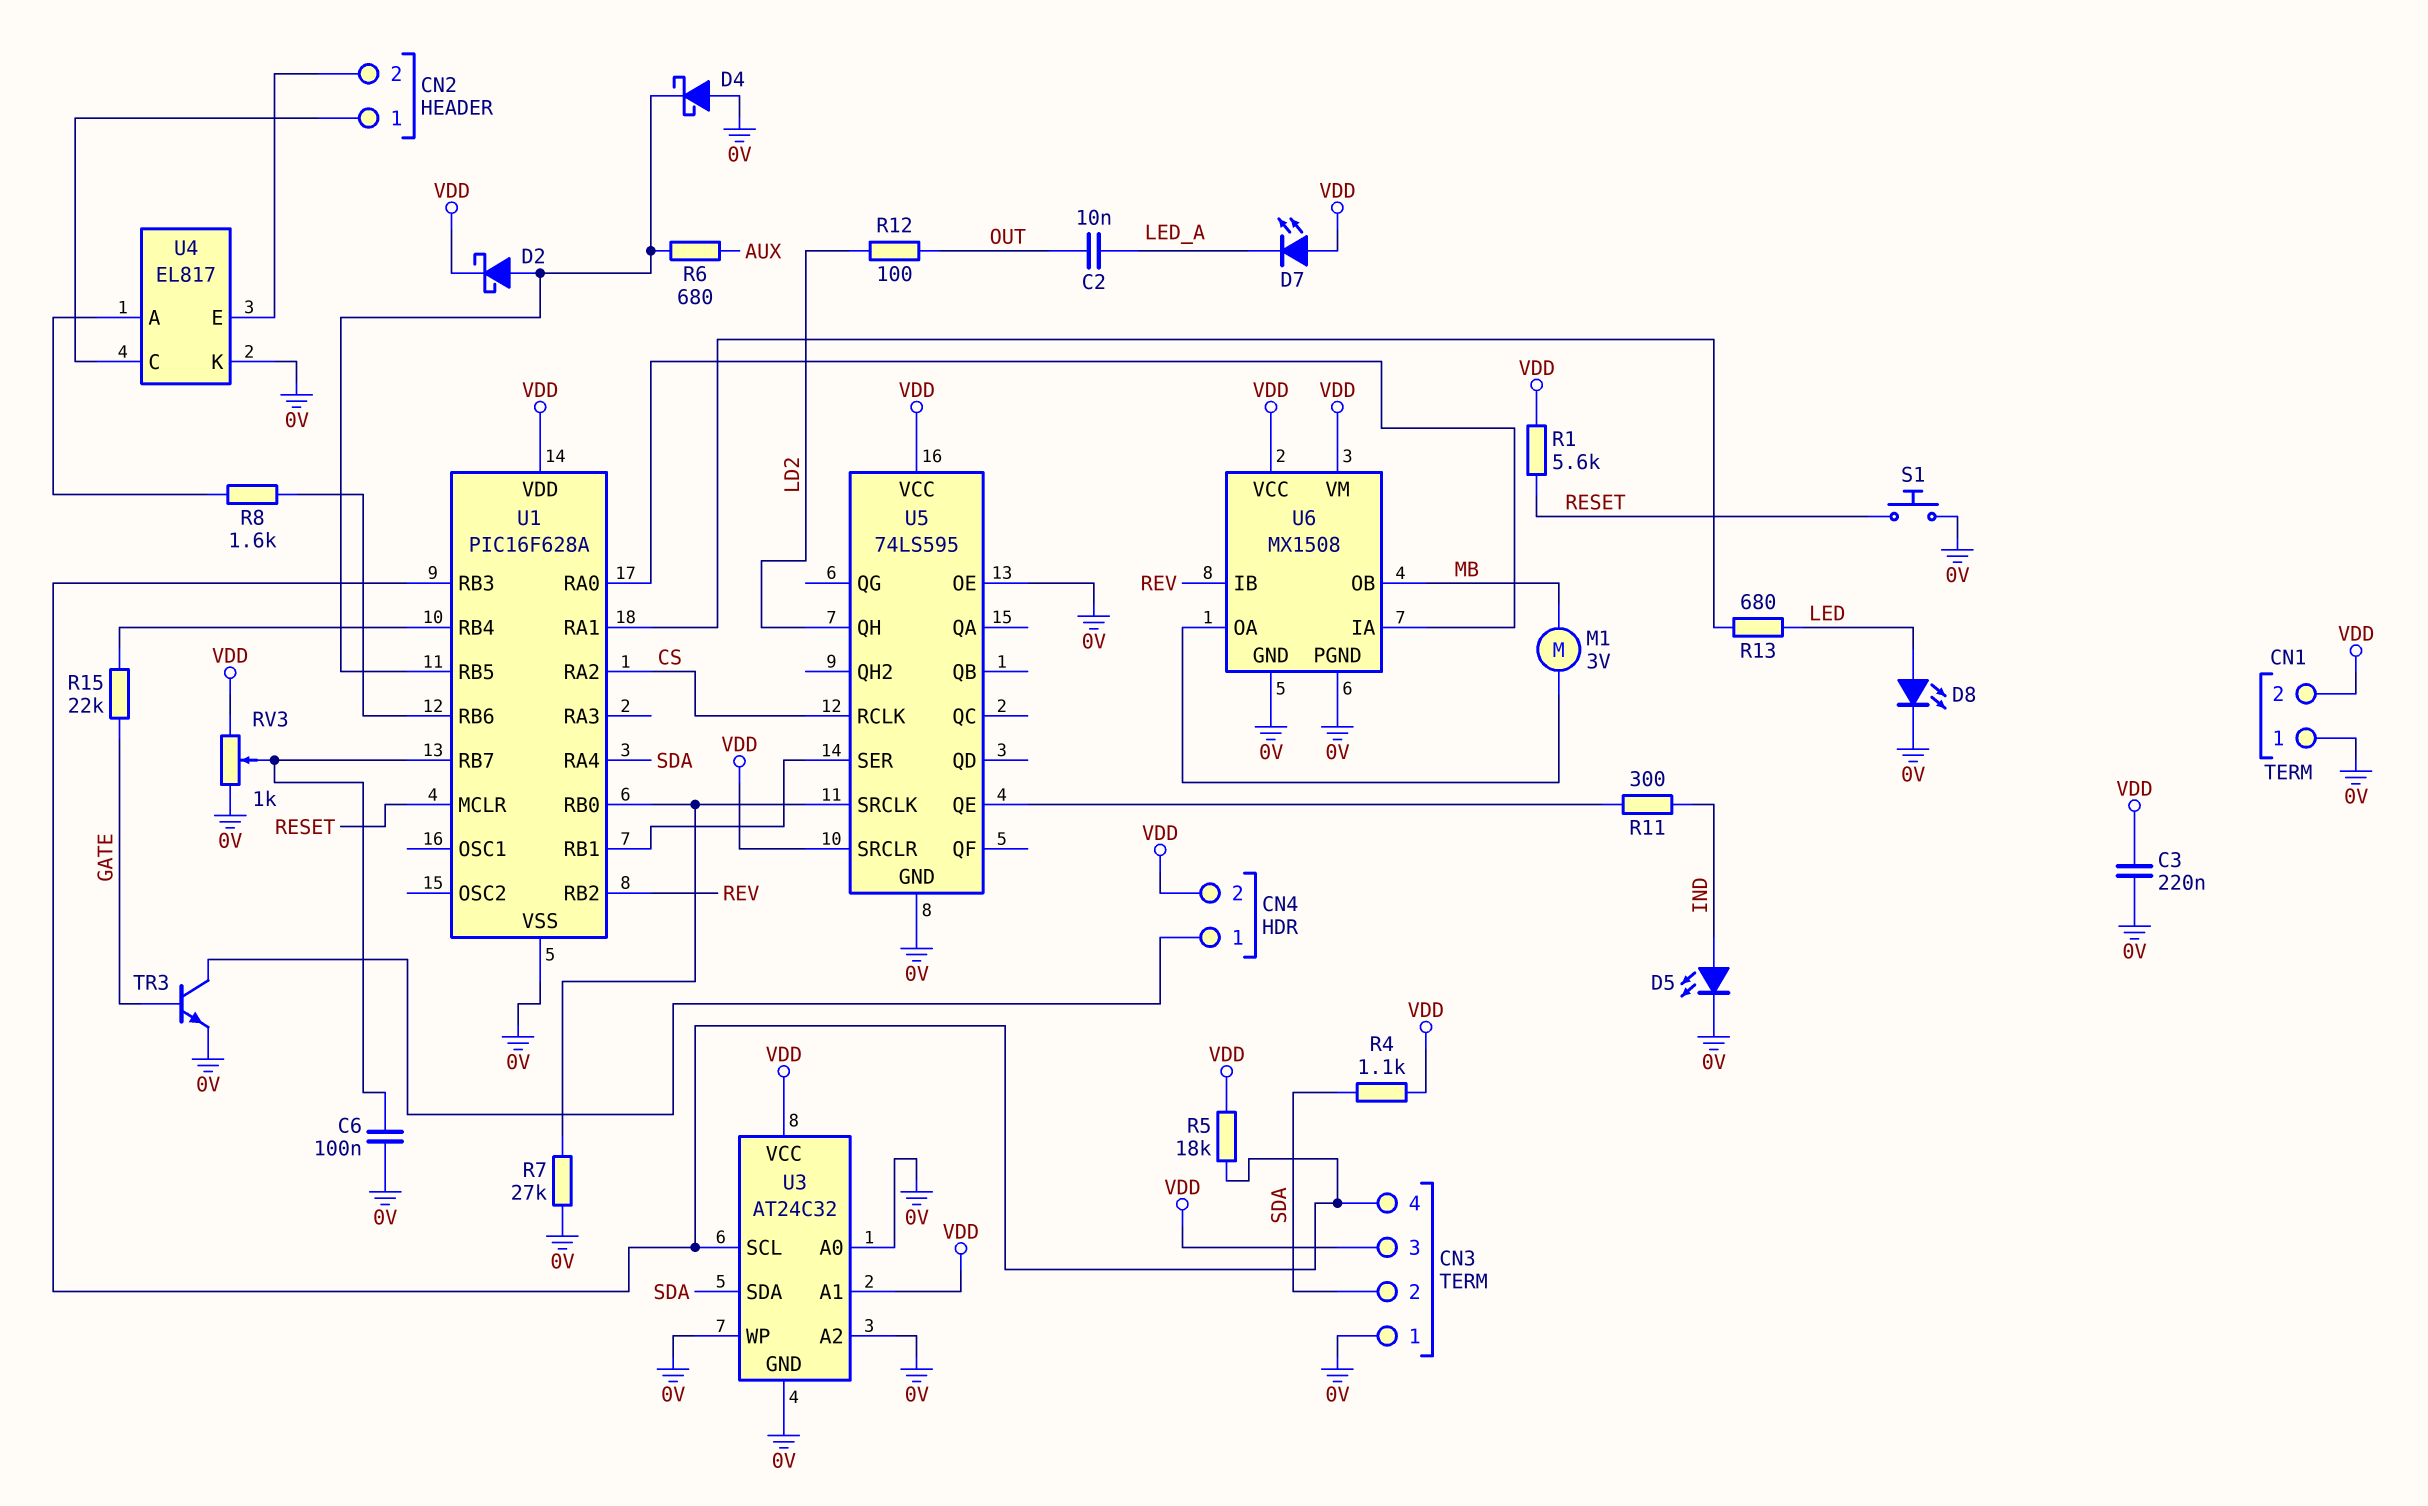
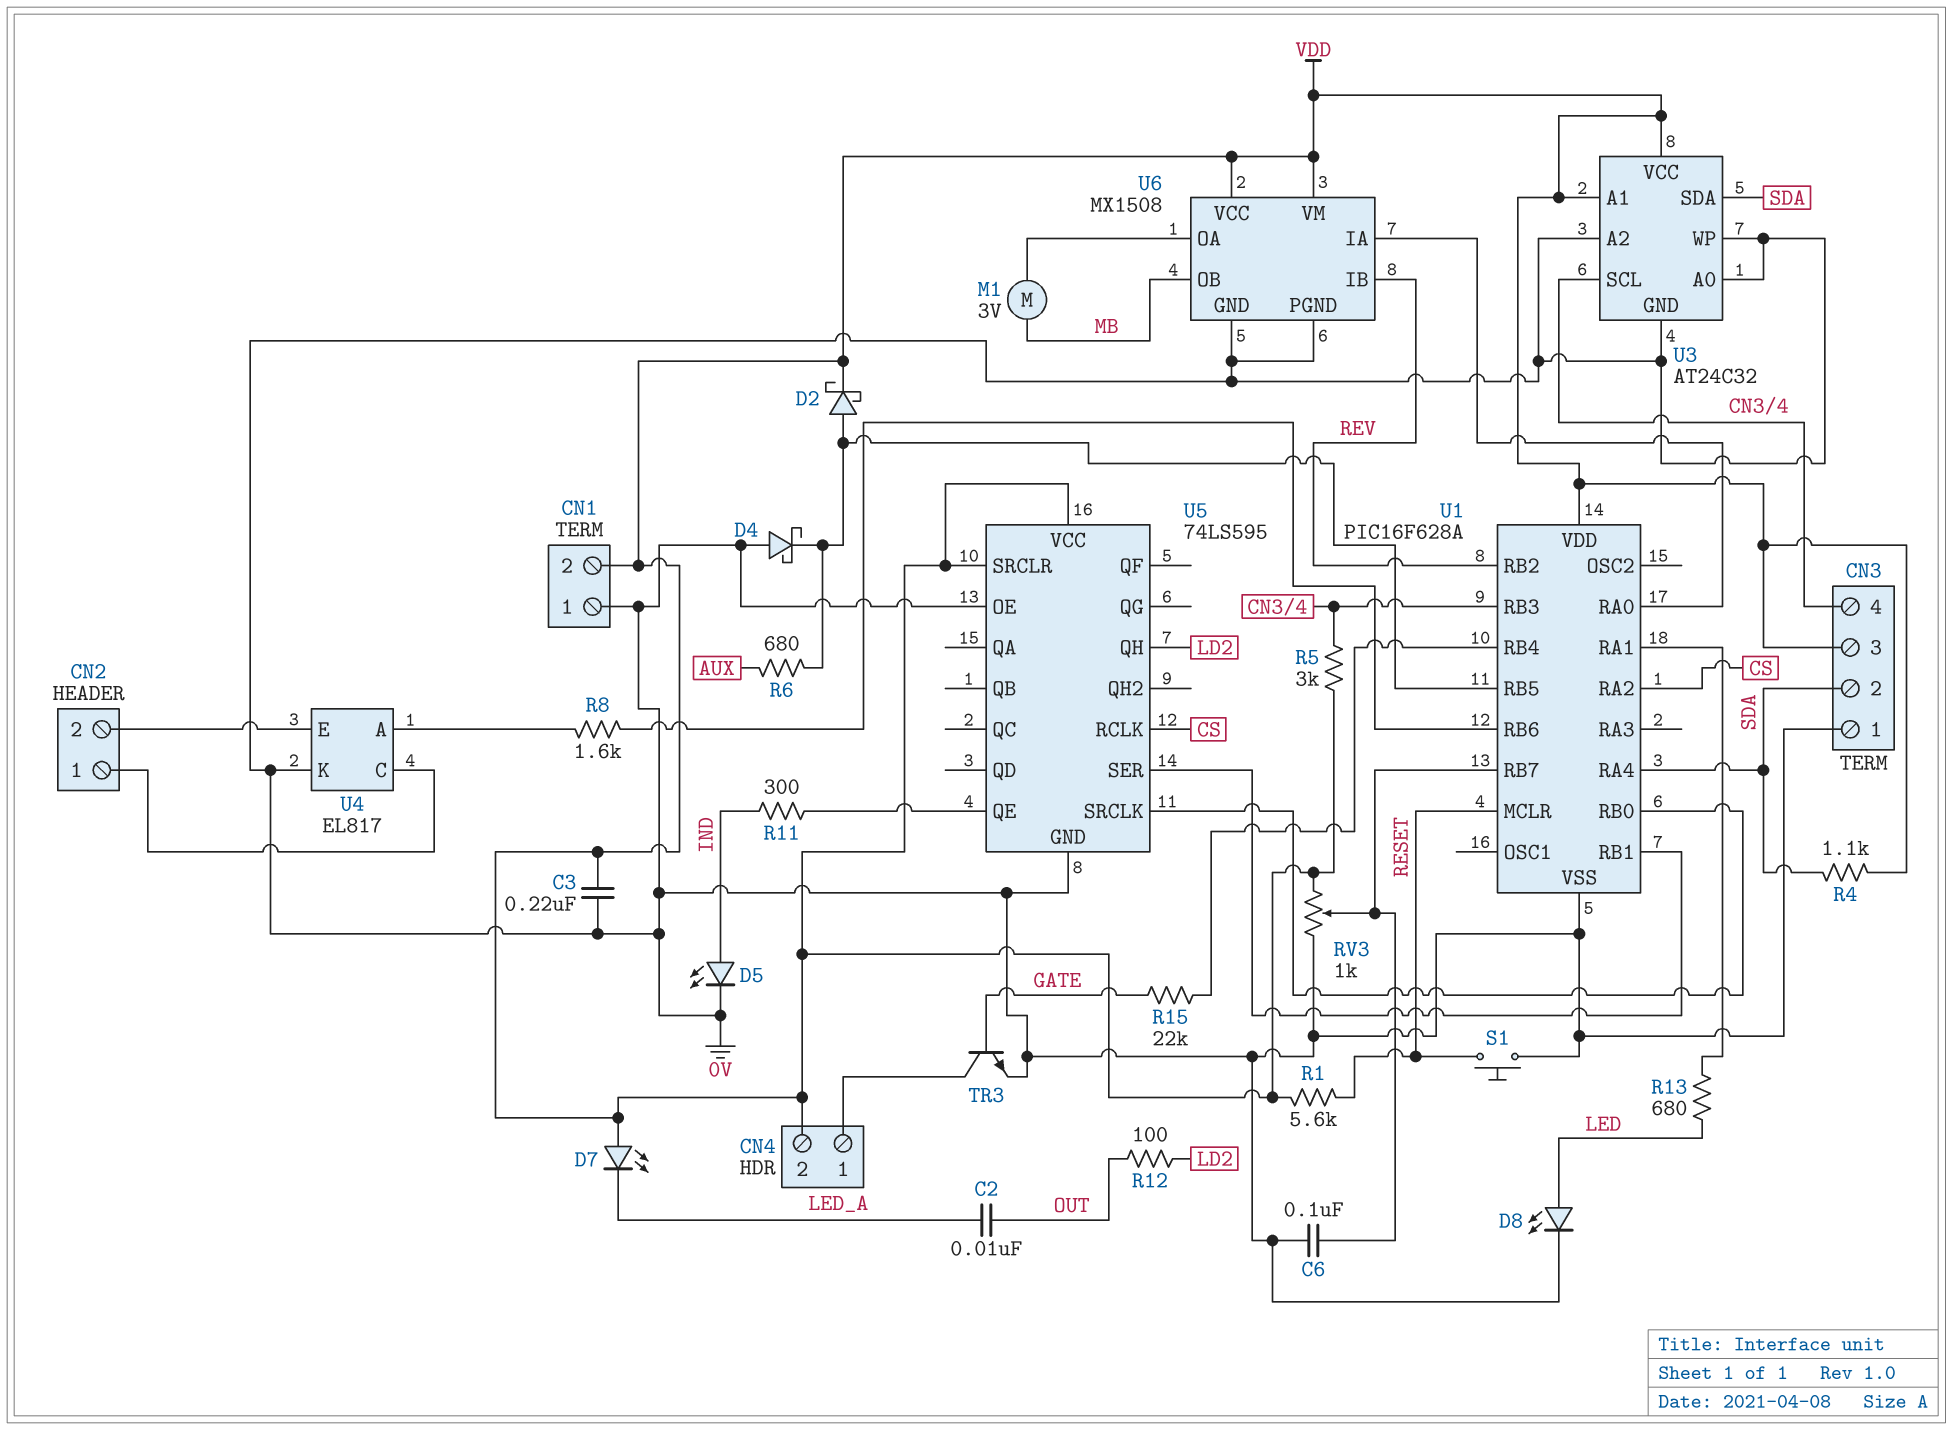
R5: 18k (CN3/4, VDD) -> 3k (CN3/4, VDD)
R7: 27k (0V, U1/RB0) -> none

